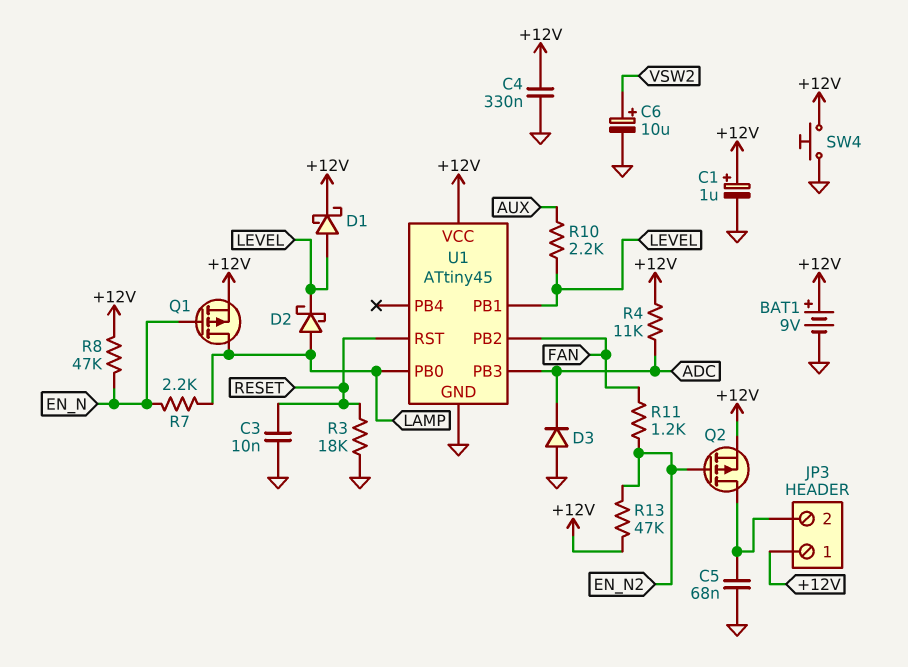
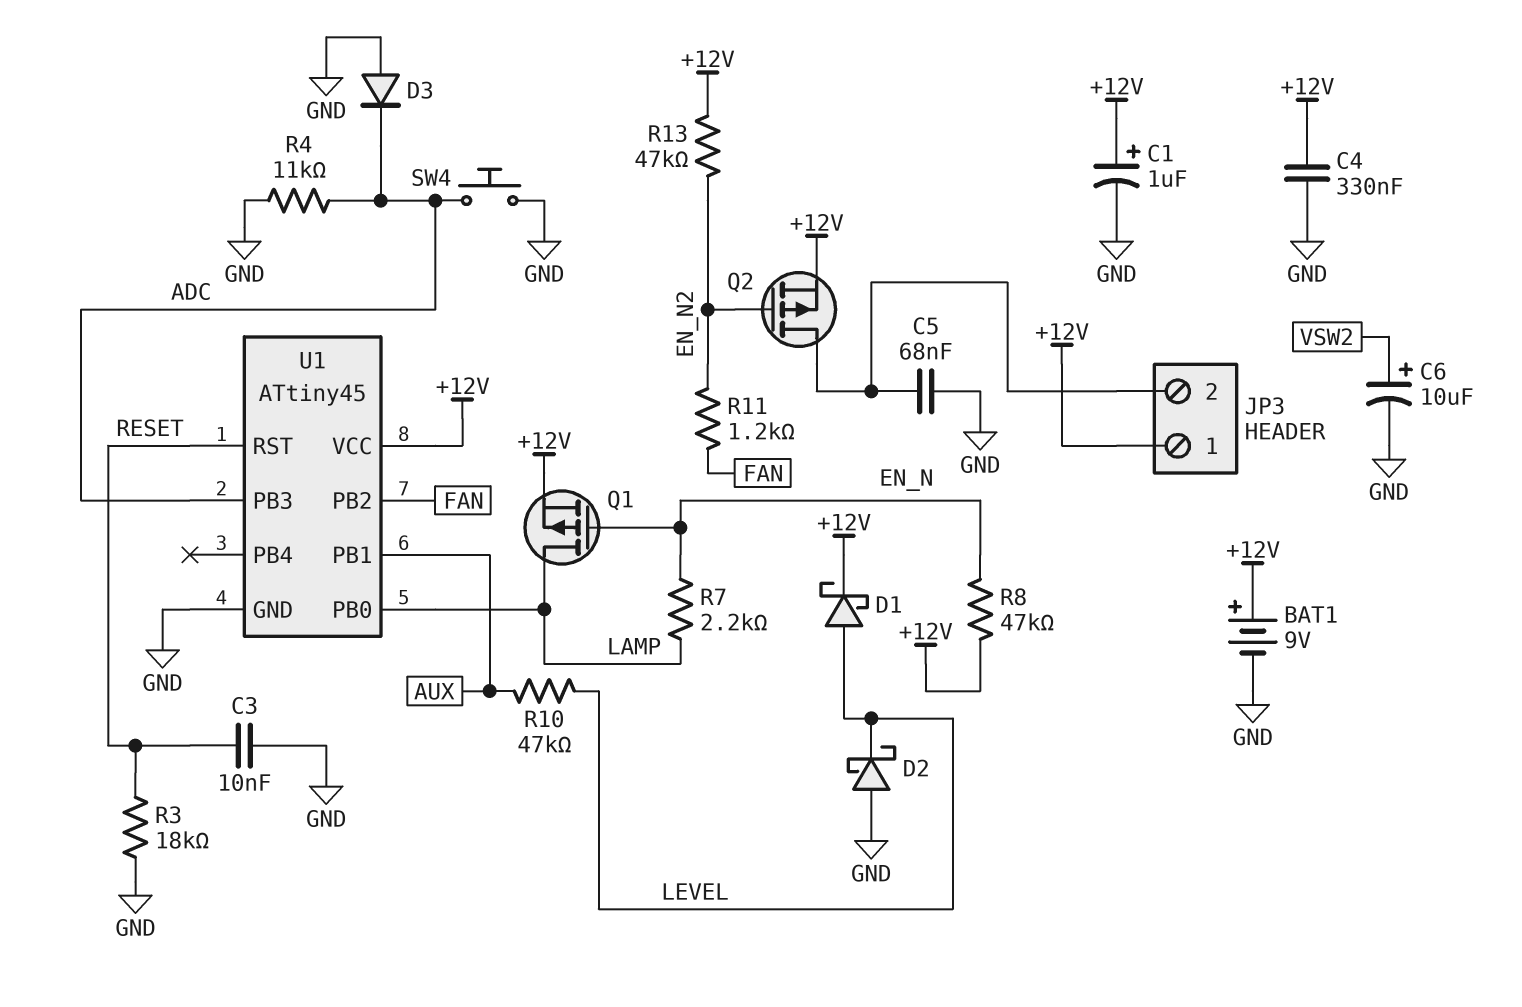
D2: schottky (A LAMP, K LEVEL) -> schottky (A GND, K LEVEL)
R4: 11k (+12V, ADC) -> 11k (ADC, GND)
R10: 2.2k (AUX, LEVEL) -> 47k (AUX, LEVEL)
SW4: button (+12V, GND) -> button (ADC, GND)
U1 pin PB1: LEVEL -> AUX

